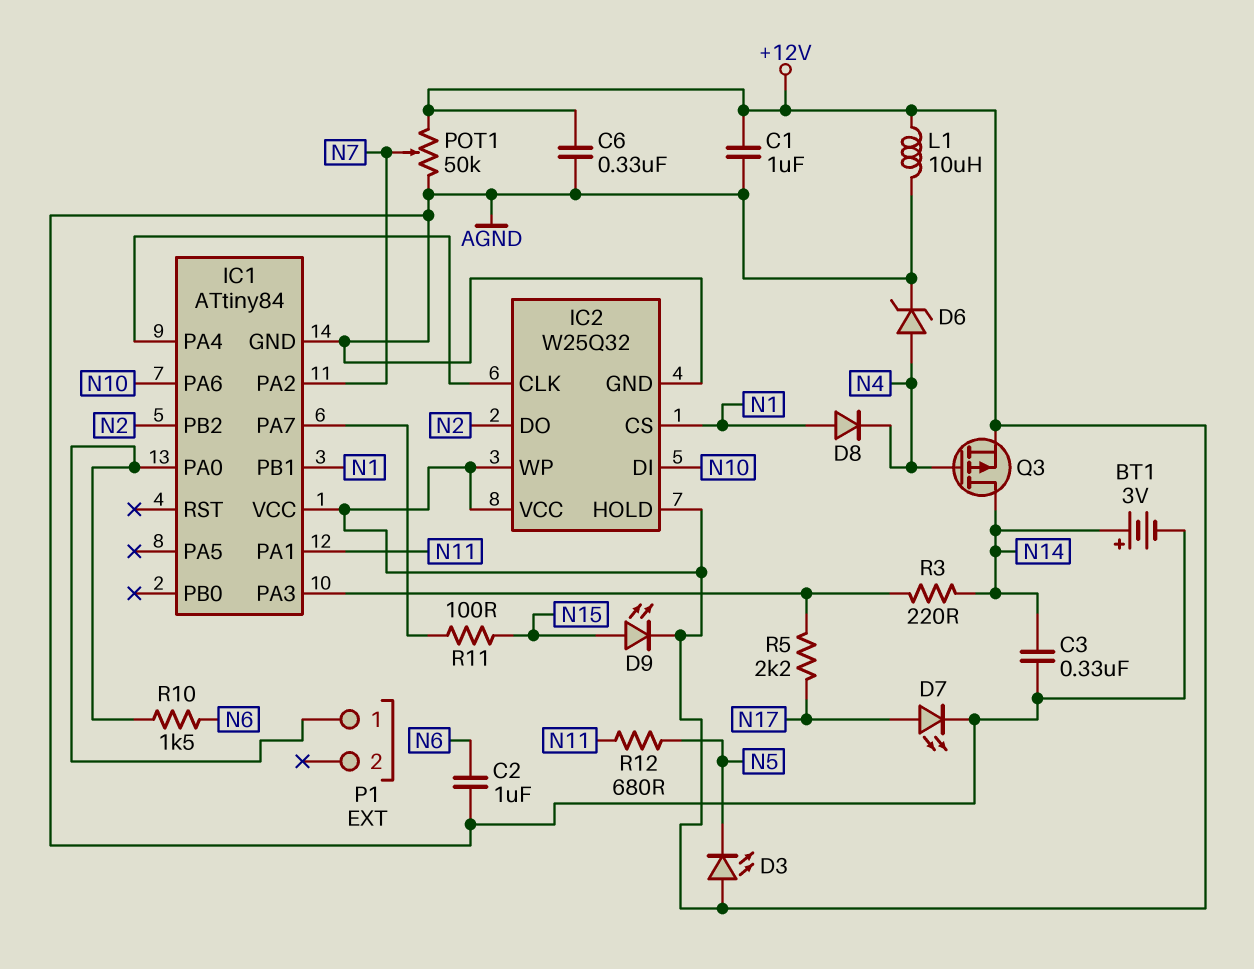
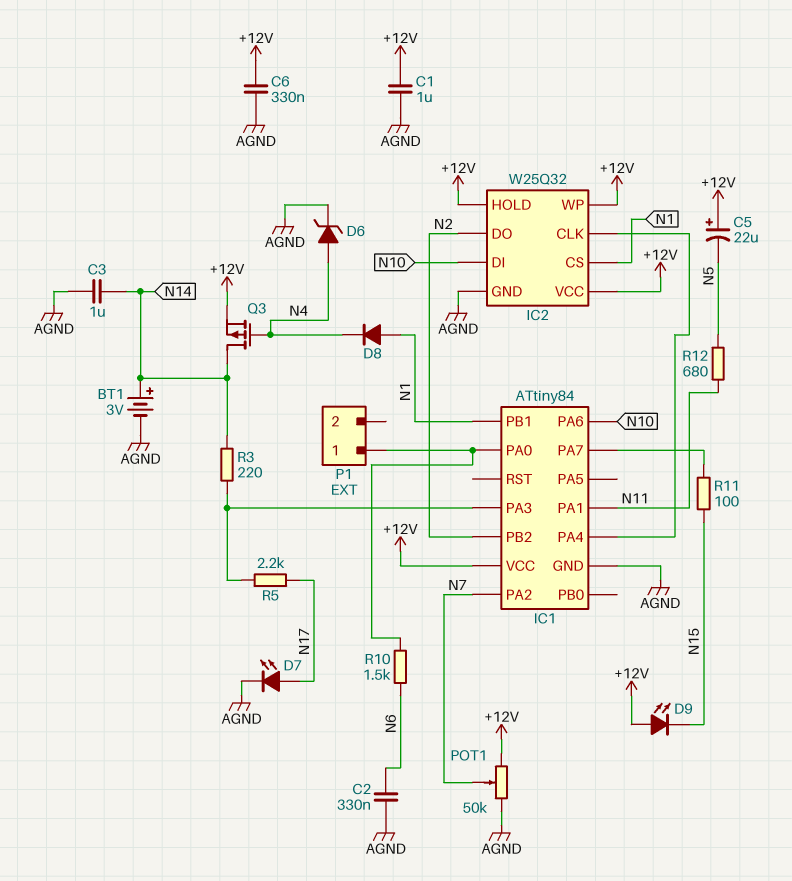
C2: 1uF (AGND, N6) -> 330nF (AGND, N6)
C3: 330nF (AGND, N14) -> 1uF (AGND, N14)
C5: none -> 22uF (plus +12V, minus N5)
D3: LED (A +12V, K N5) -> none
D9: LED (A N15, K +12V) -> LED (A +12V, K N15)
L1: 10uH (+12V, AGND) -> none

